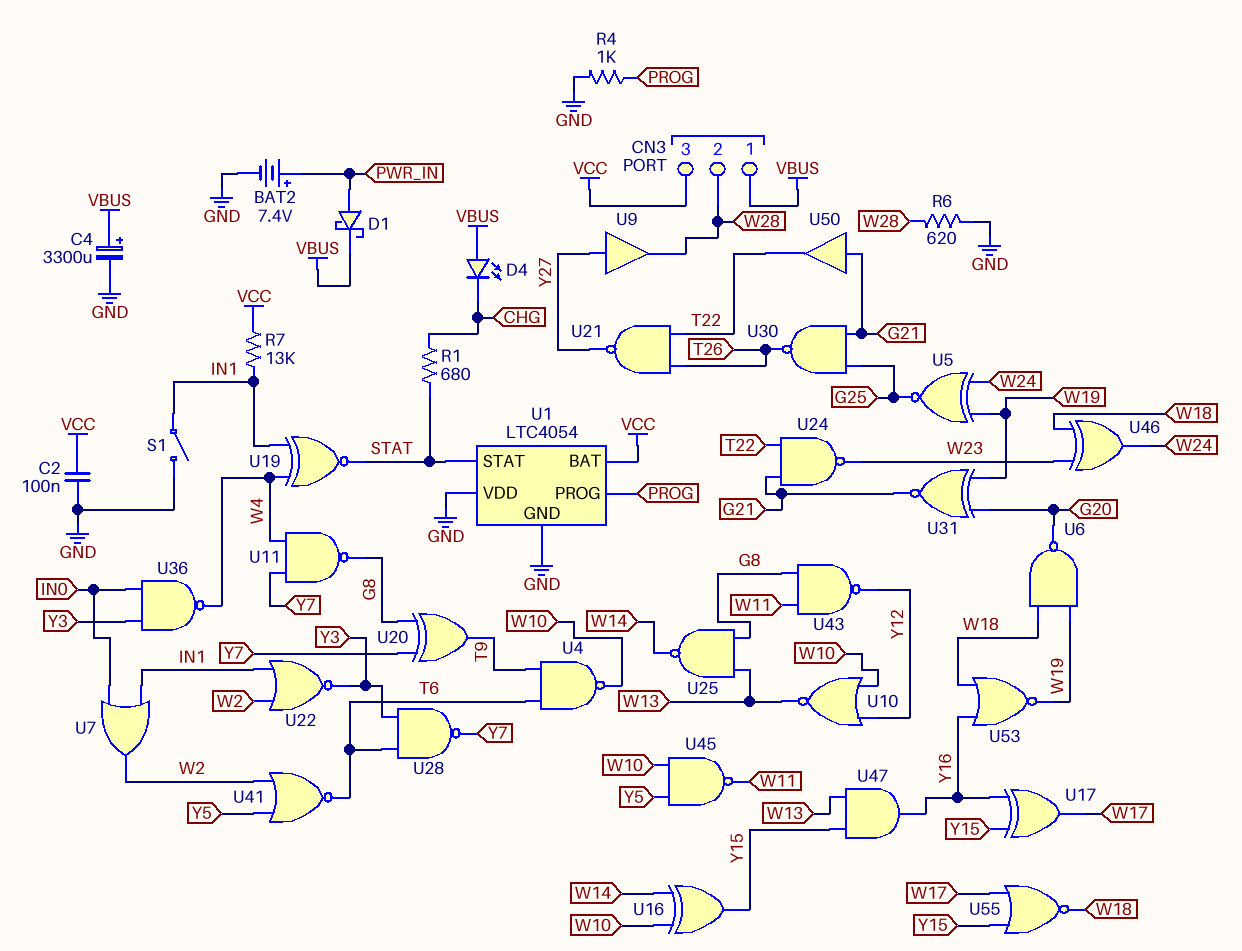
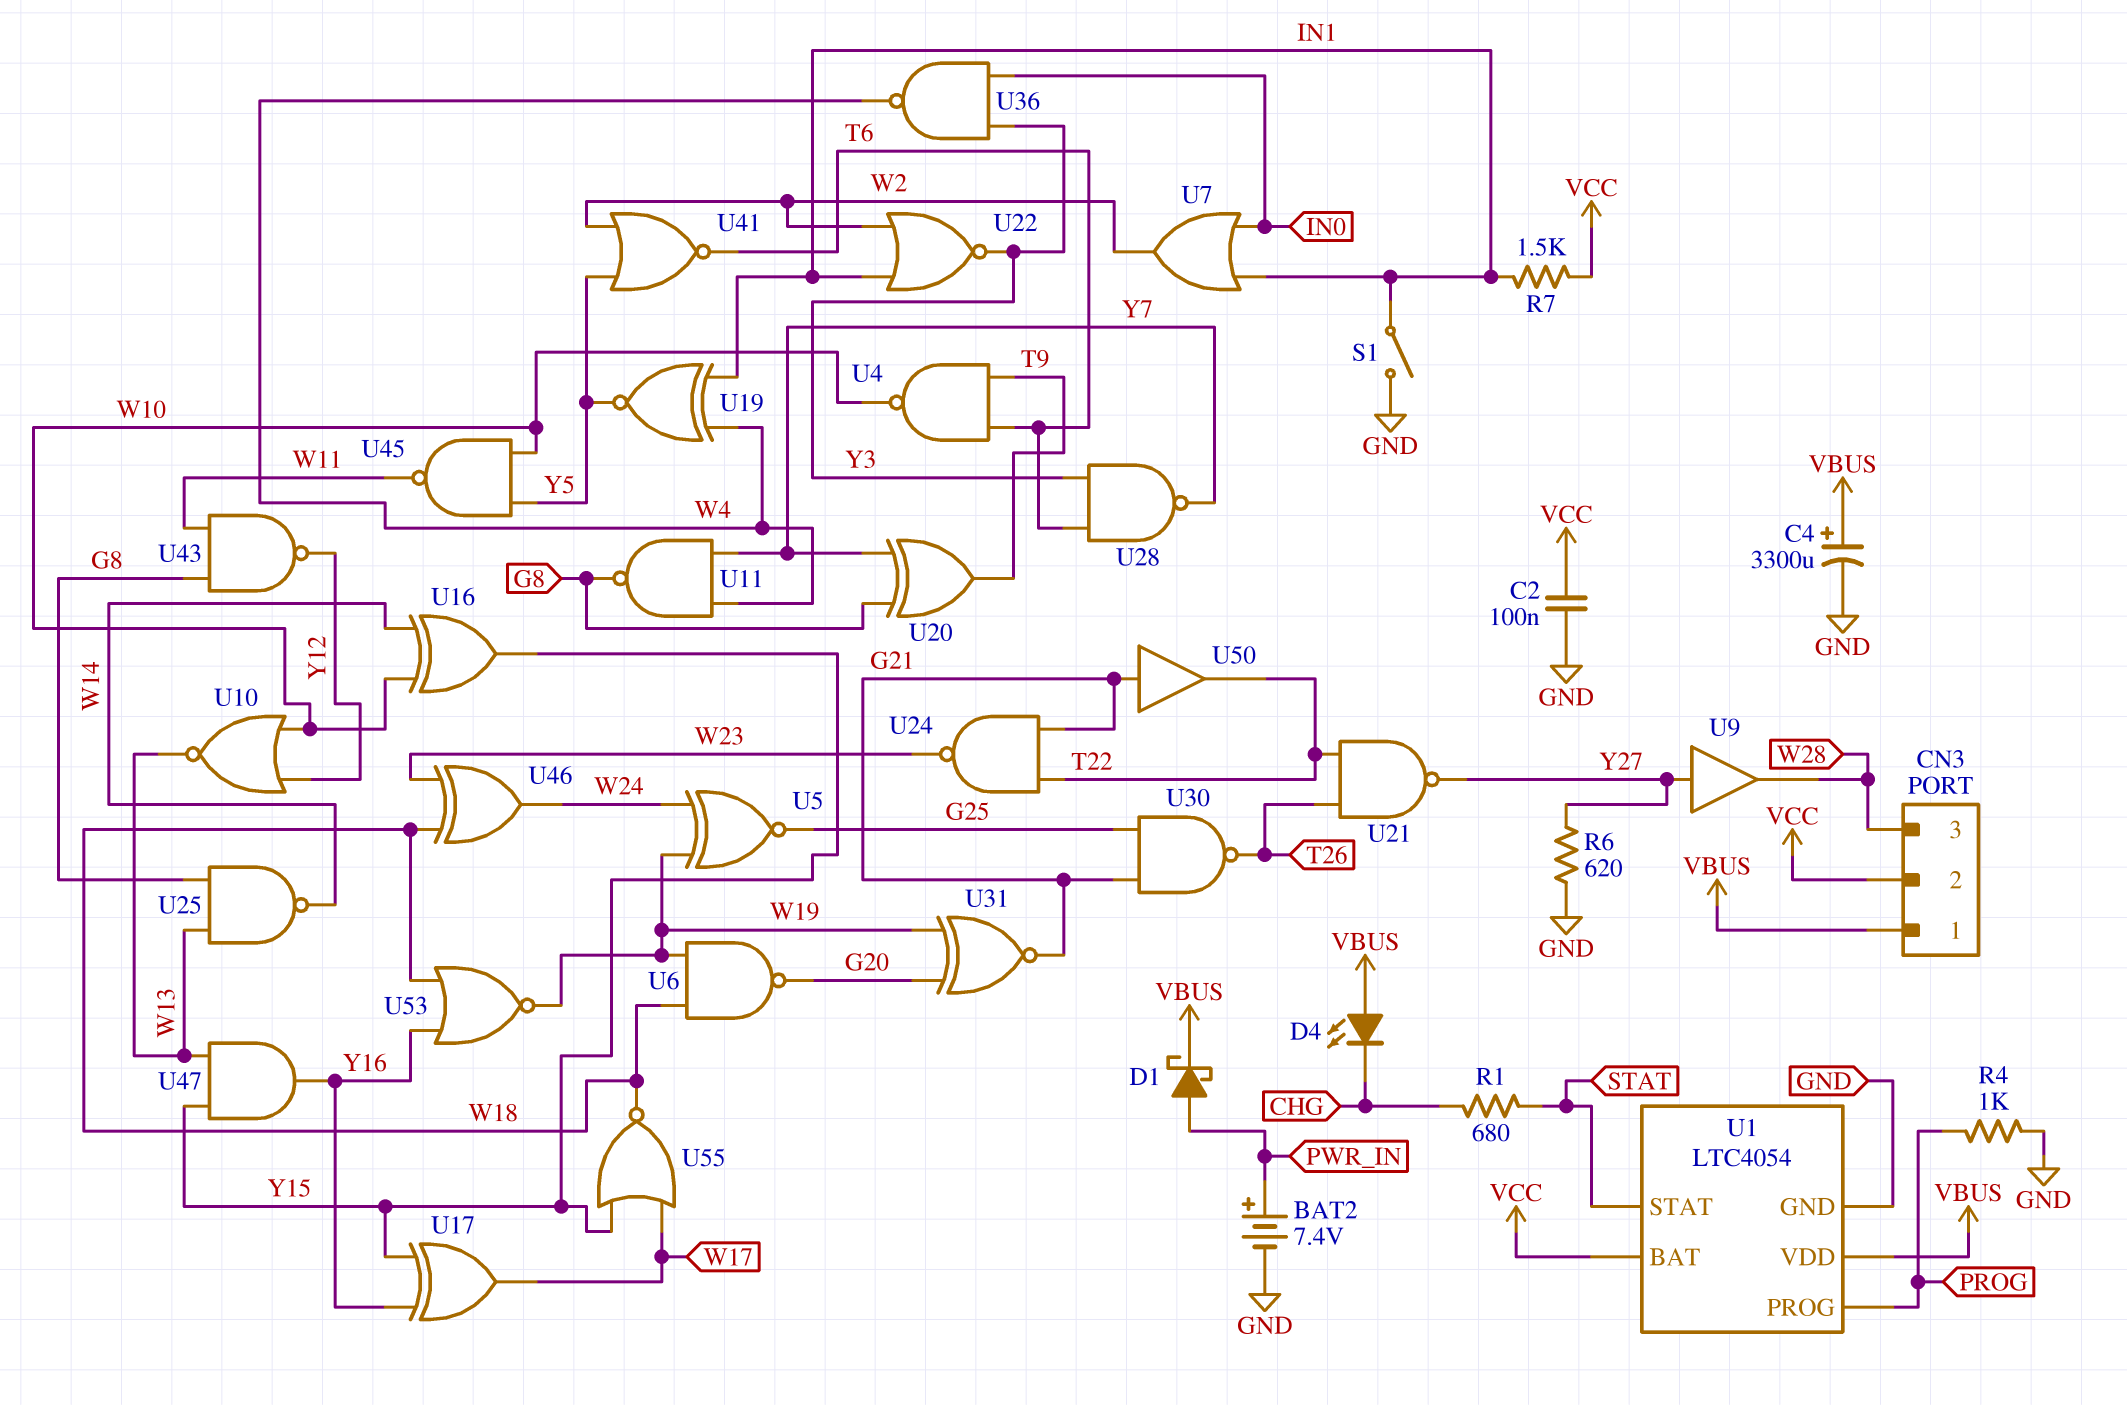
CN3 pin 2: W28 -> VCC
CN3 pin 3: VCC -> W28
R6: 620 (GND, W28) -> 620 (GND, Y27)
R7: 13k (IN1, VCC) -> 1.5k (IN1, VCC)
U1 pin VDD: GND -> VBUS
U19: XNOR (in IN1, in W4, out STAT) -> XNOR (in IN1, in W4, out Y5)

